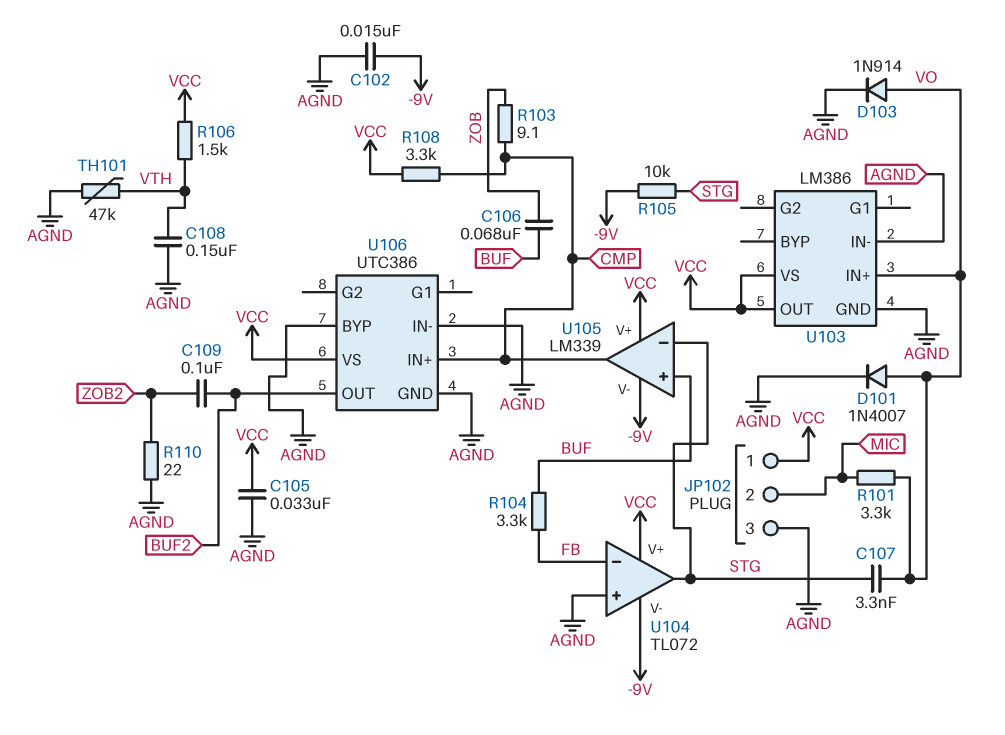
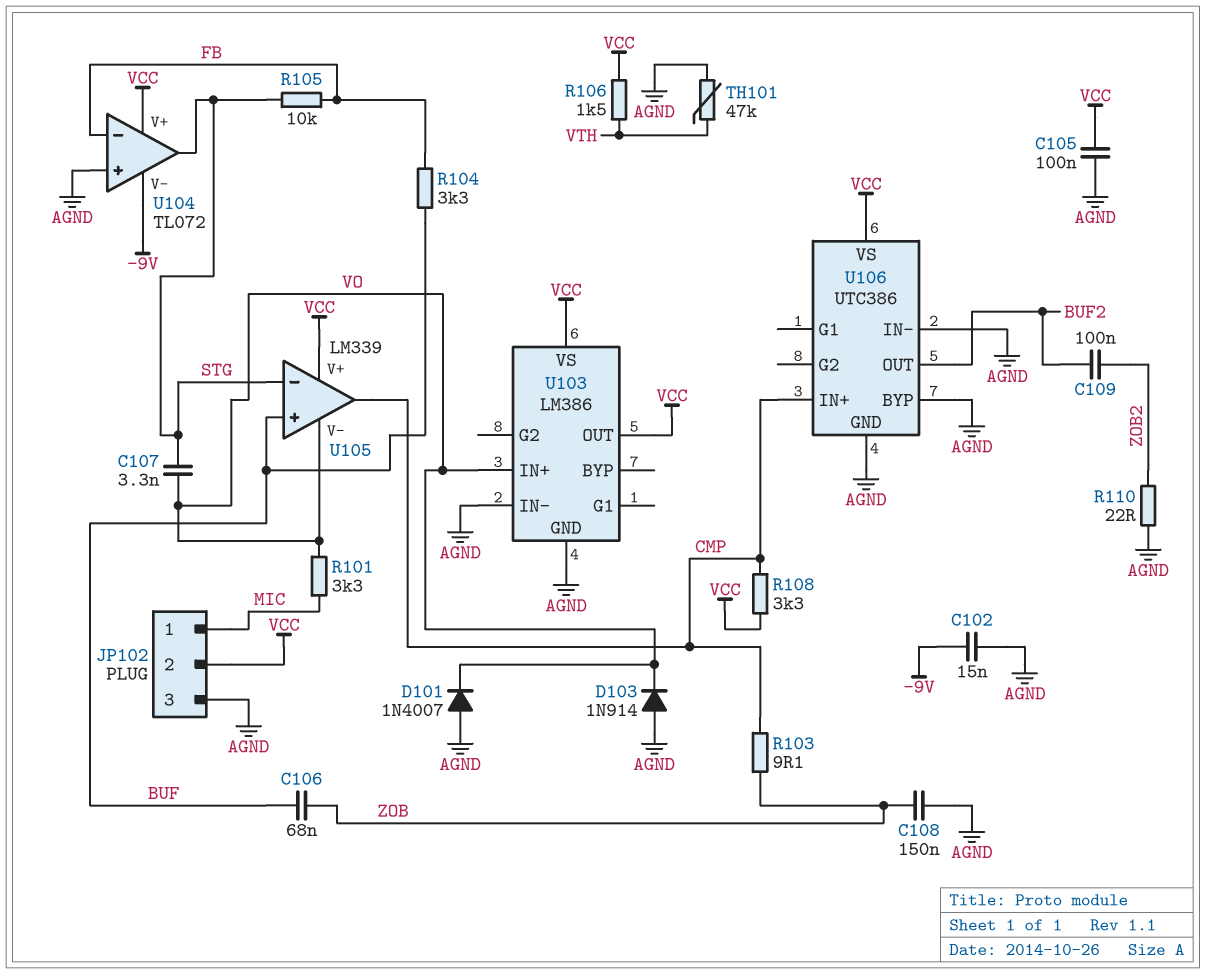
C105: 33nF (AGND, VCC) -> 100nF (AGND, VCC)
C108: 150nF (AGND, VTH) -> 150nF (AGND, ZOB)
D101: diode 1N4007 (A VO, K AGND) -> diode 1N4007 (A AGND, K VO)
D103: diode 1N914 (A VO, K AGND) -> diode 1N914 (A AGND, K VO)
JP102 pin 1: VCC -> MIC
JP102 pin 2: MIC -> VCC
R105: 10k (-9V, STG) -> 10k (FB, STG)
U105 pin V-: -9V -> VO

